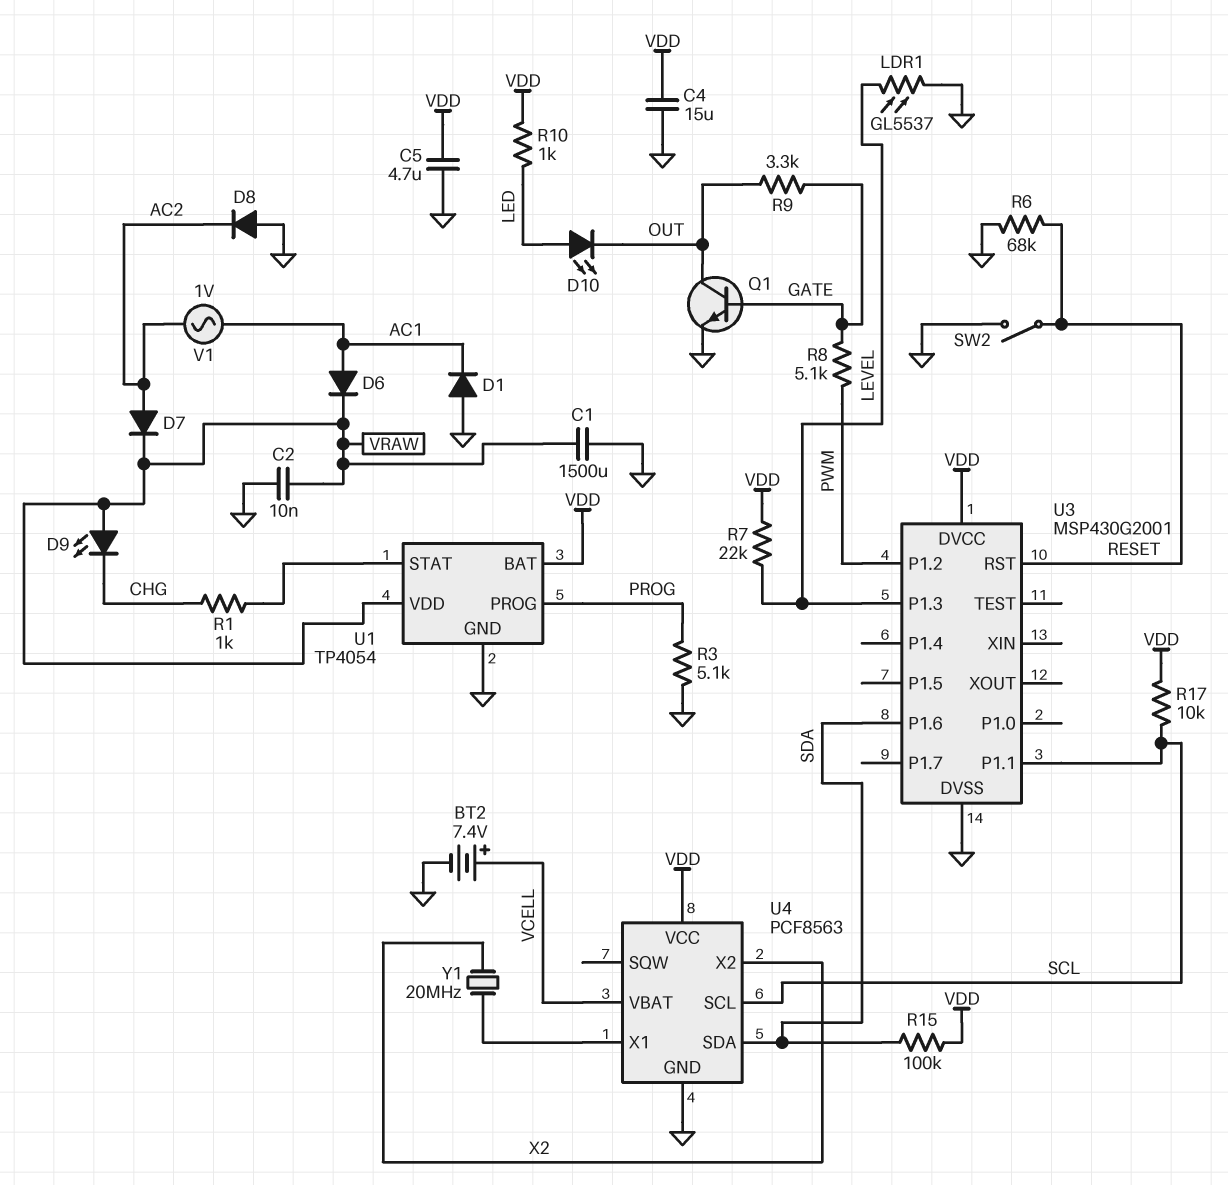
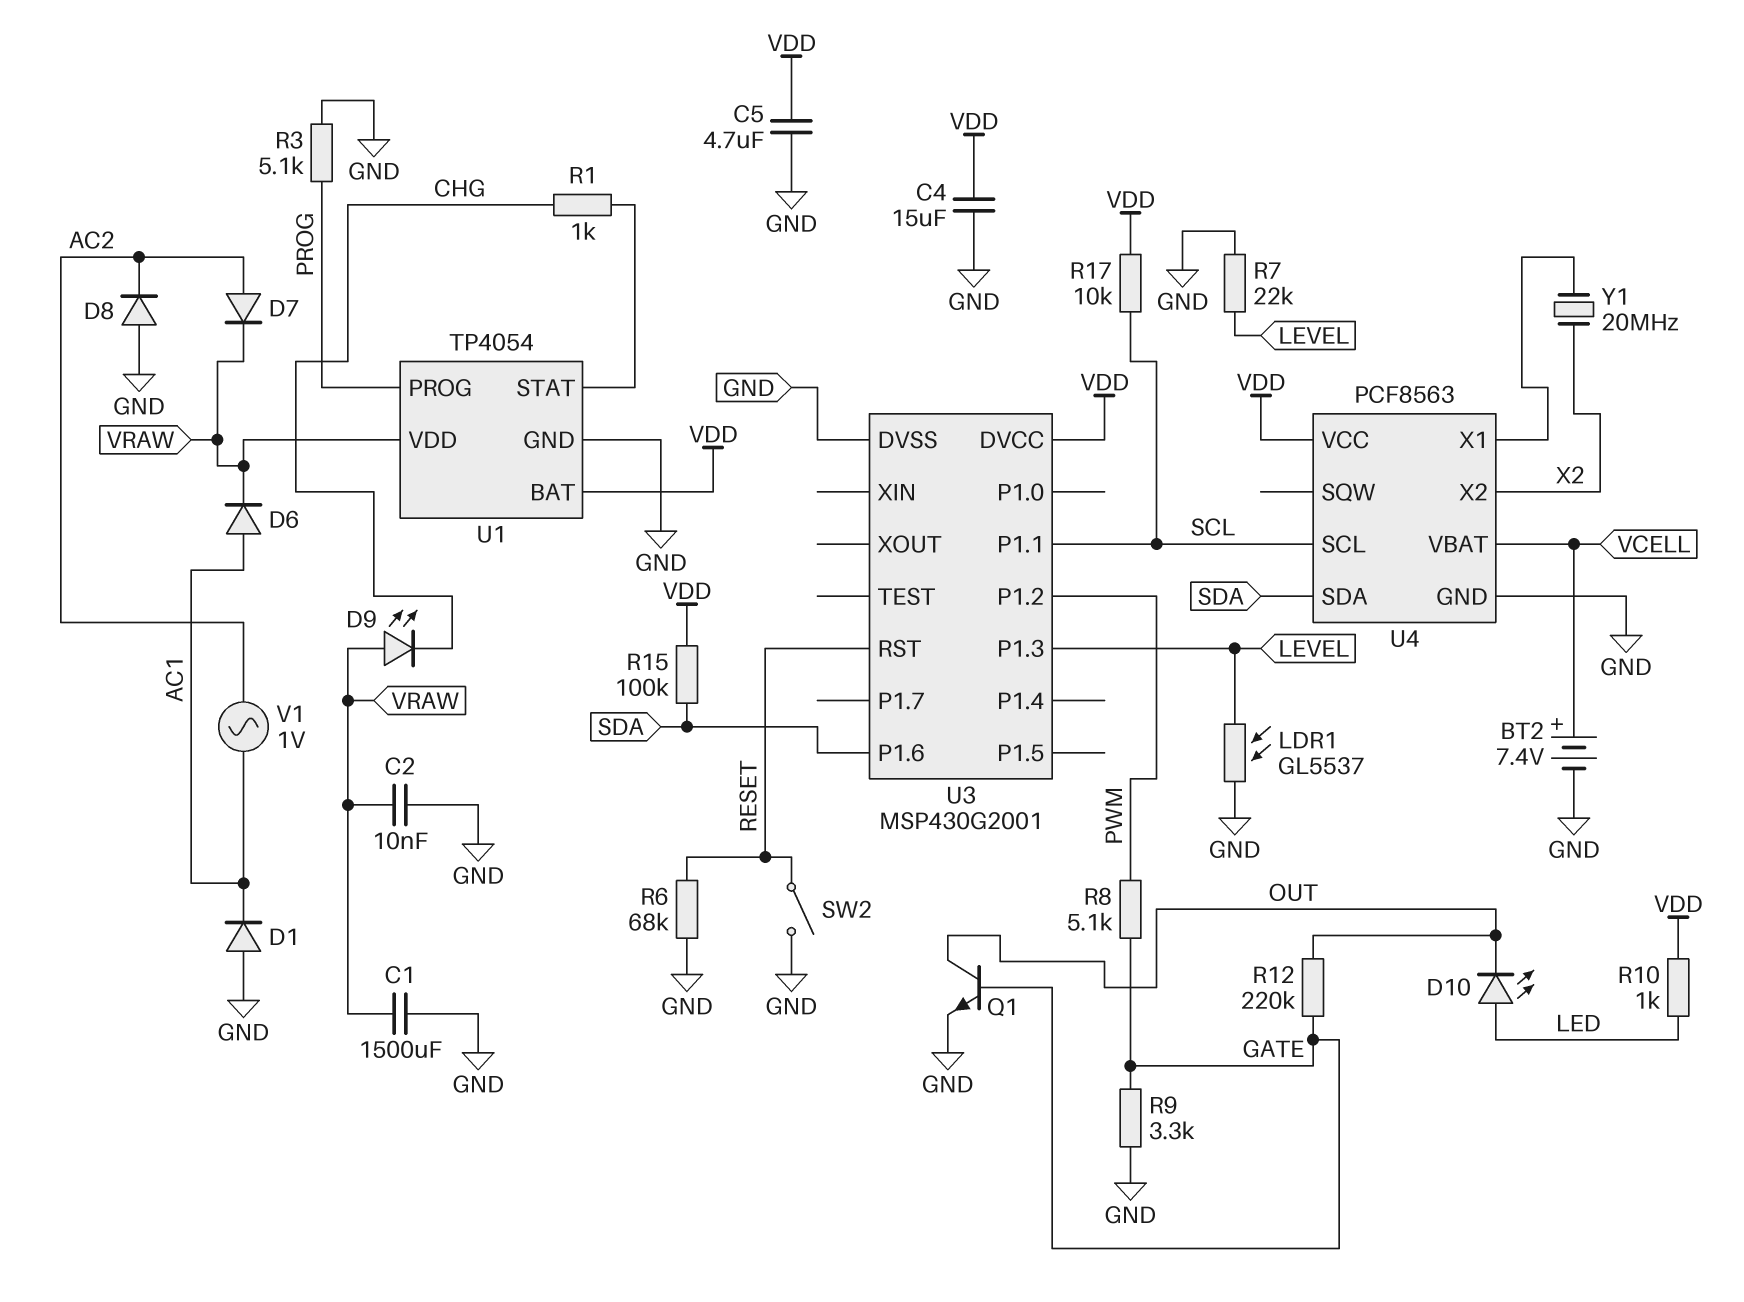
R7: 22k (LEVEL, VDD) -> 22k (GND, LEVEL)
R9: 3.3k (GATE, OUT) -> 3.3k (GATE, GND)
R12: none -> 220k (GATE, OUT)

